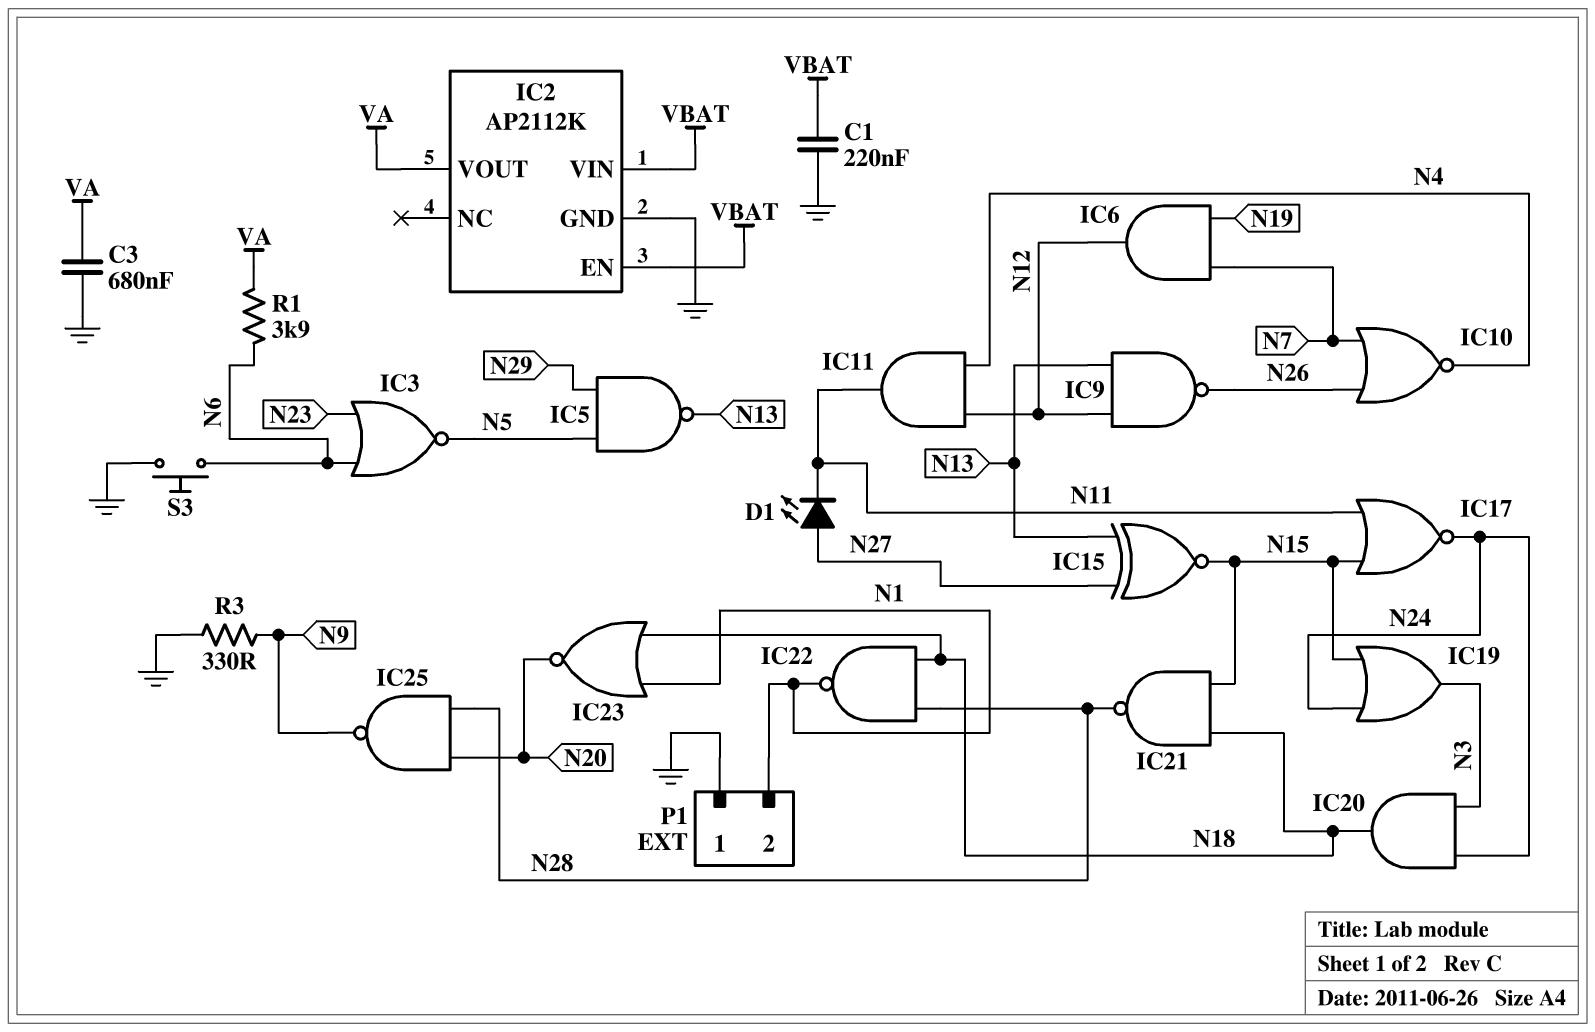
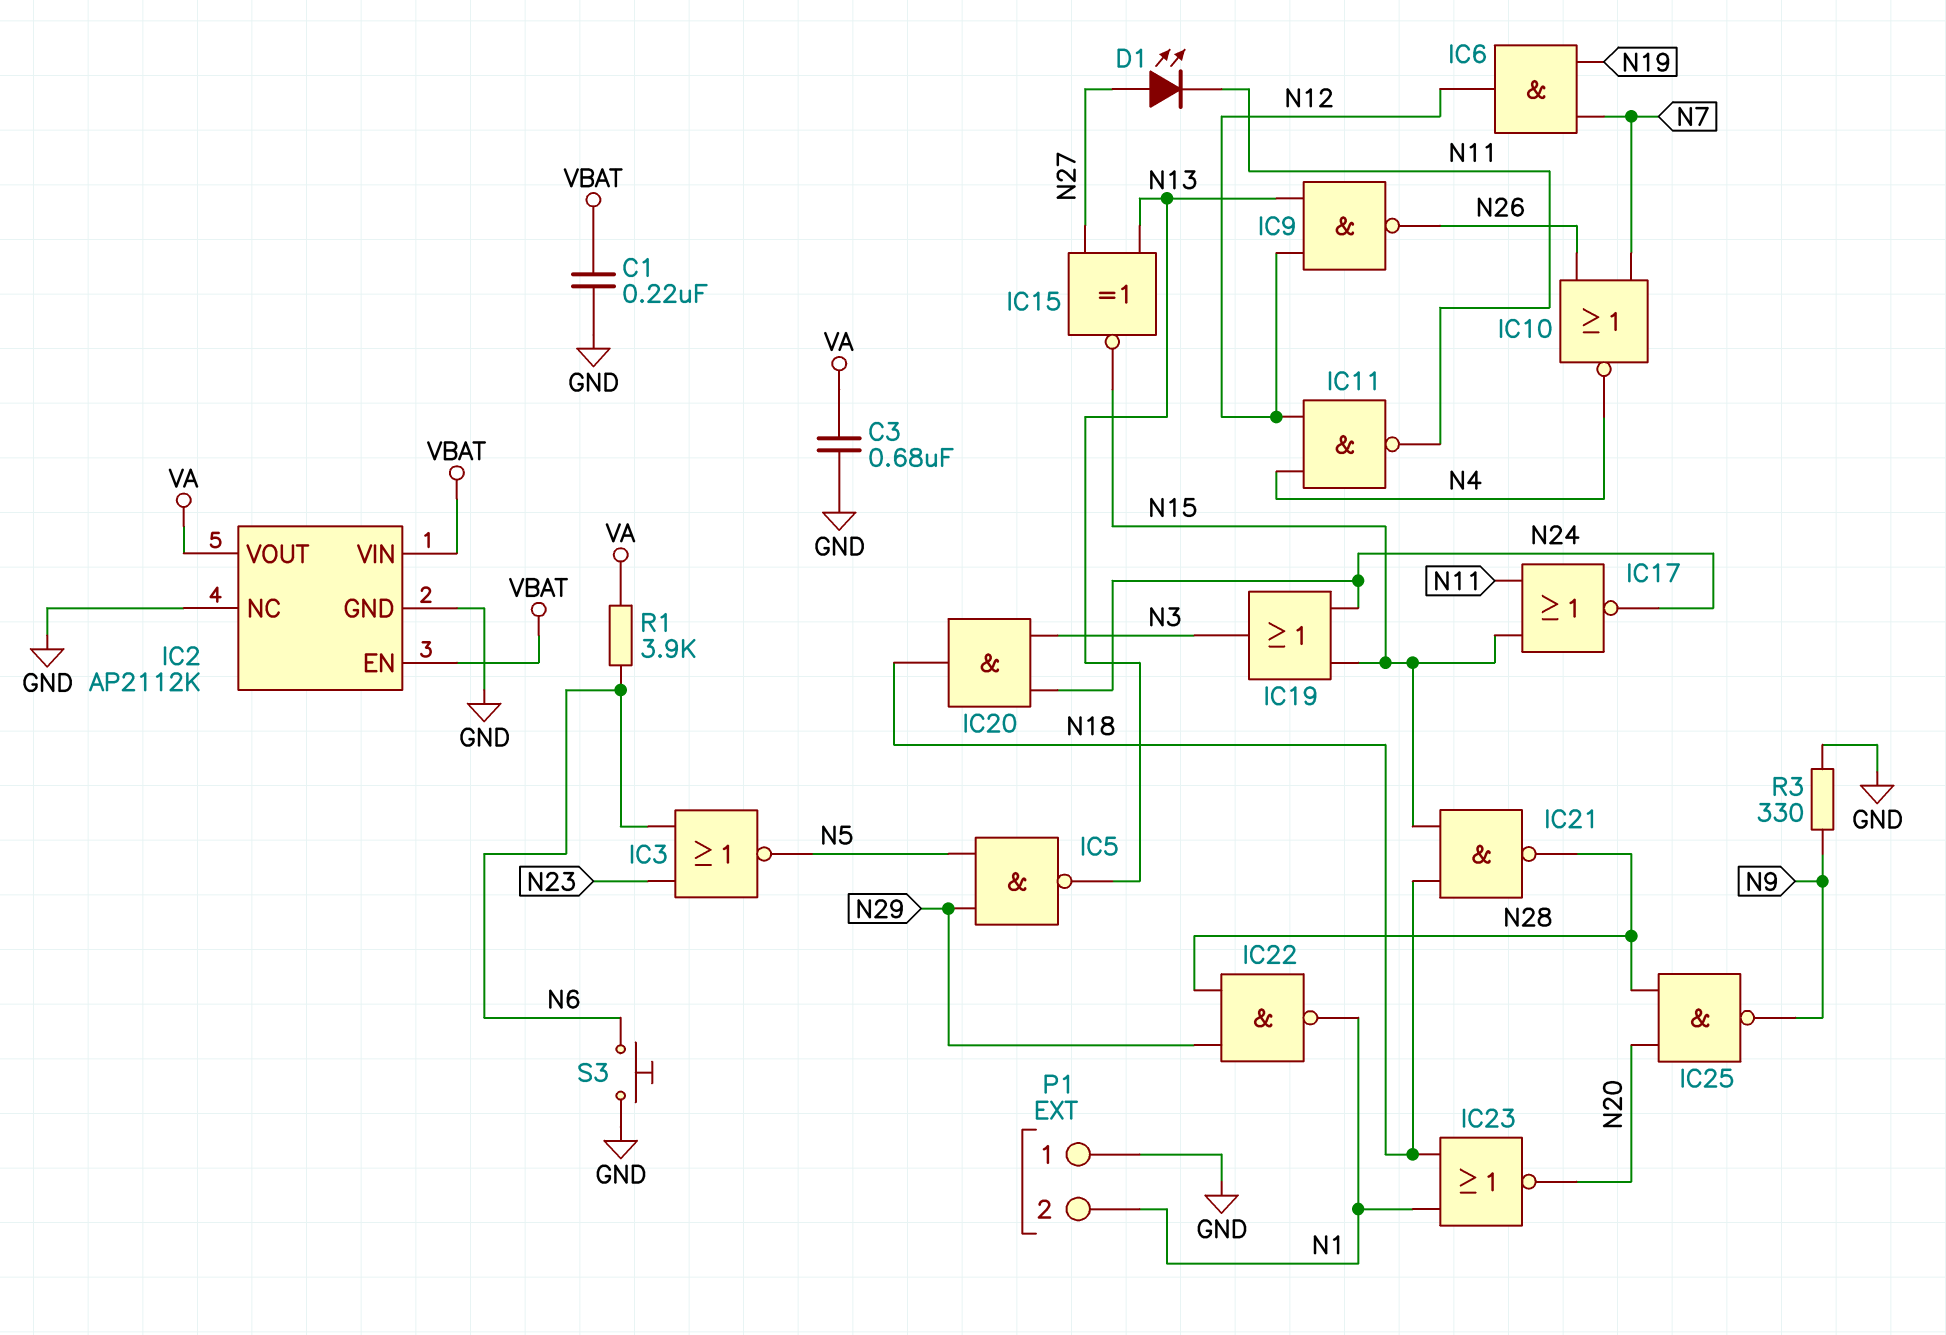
IC2 pin NC: none -> GND
IC11: AND (in N4, in N12, out N11) -> NAND (in N4, in N12, out N11)
IC22: NAND (in N18, in N28, out N1) -> NAND (in N28, in N29, out N1)

